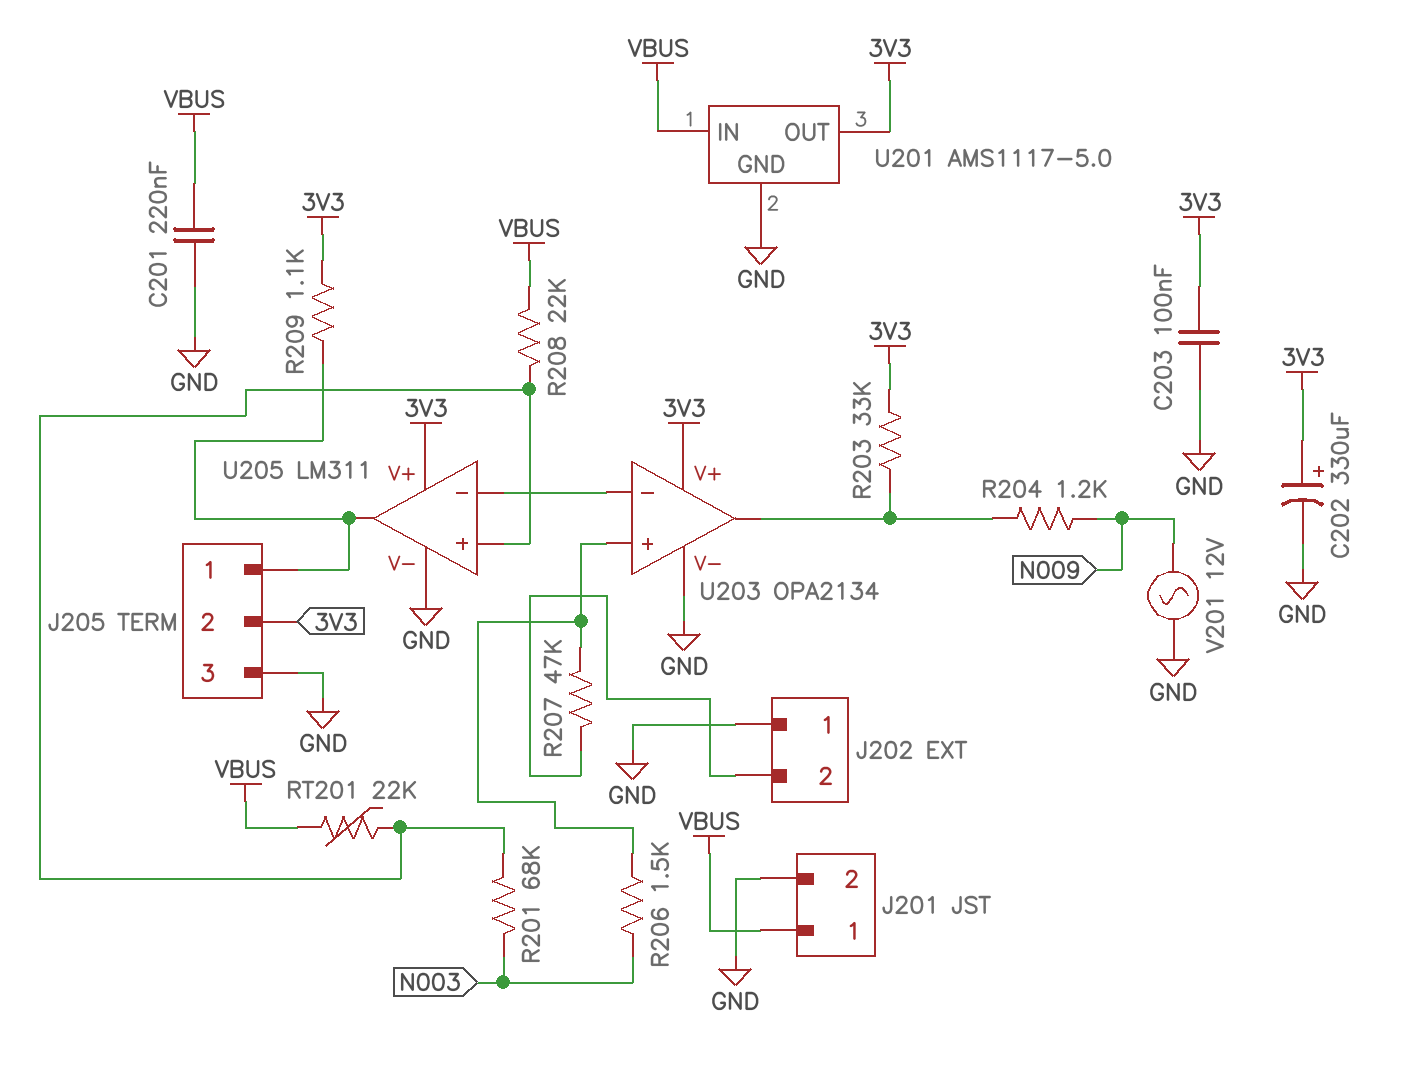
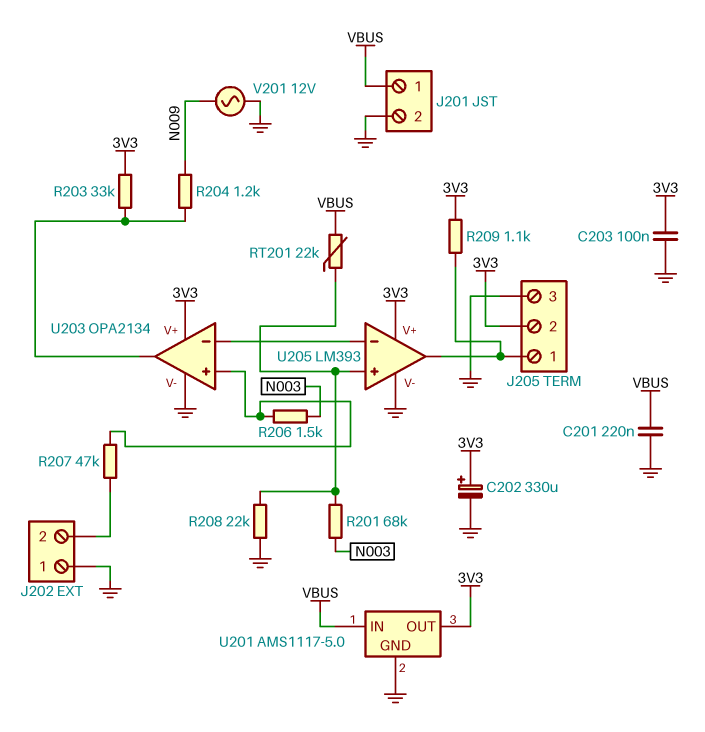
R208: 22k (U205/in+, VBUS) -> 22k (GND, U205/in+)
U205: LM311 -> LM393

